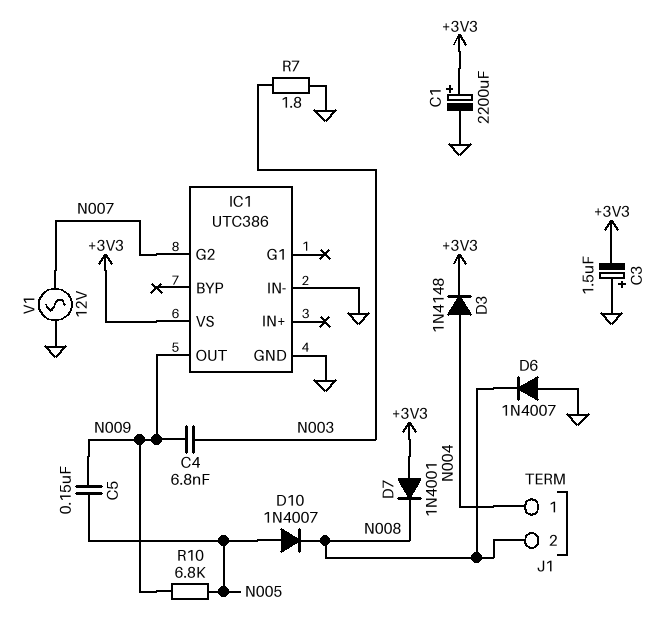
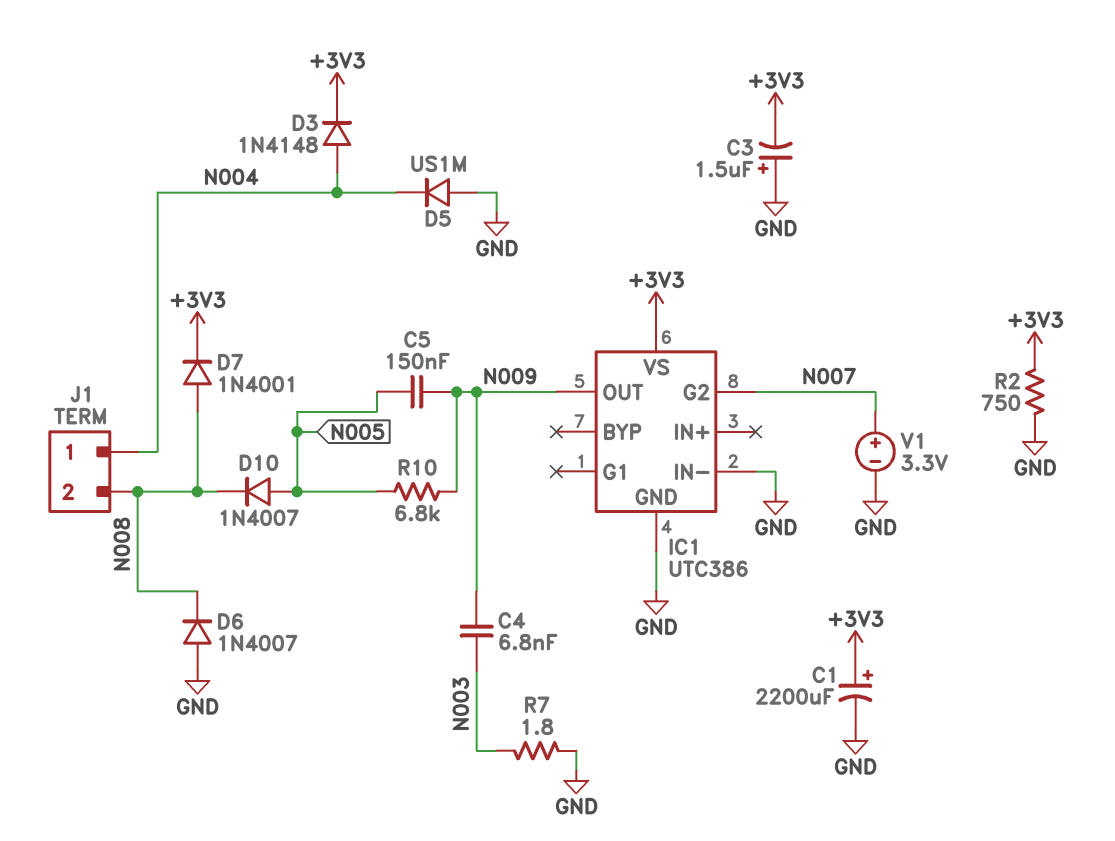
D5: none -> diode US1M (A GND, K N004)
D7: diode 1N4001 (A +3V3, K N008) -> diode 1N4001 (A N008, K +3V3)
R2: none -> 750 (+3V3, GND)
V1: AC 12V (GND, N007) -> 3.3V (plus N007, minus GND)

